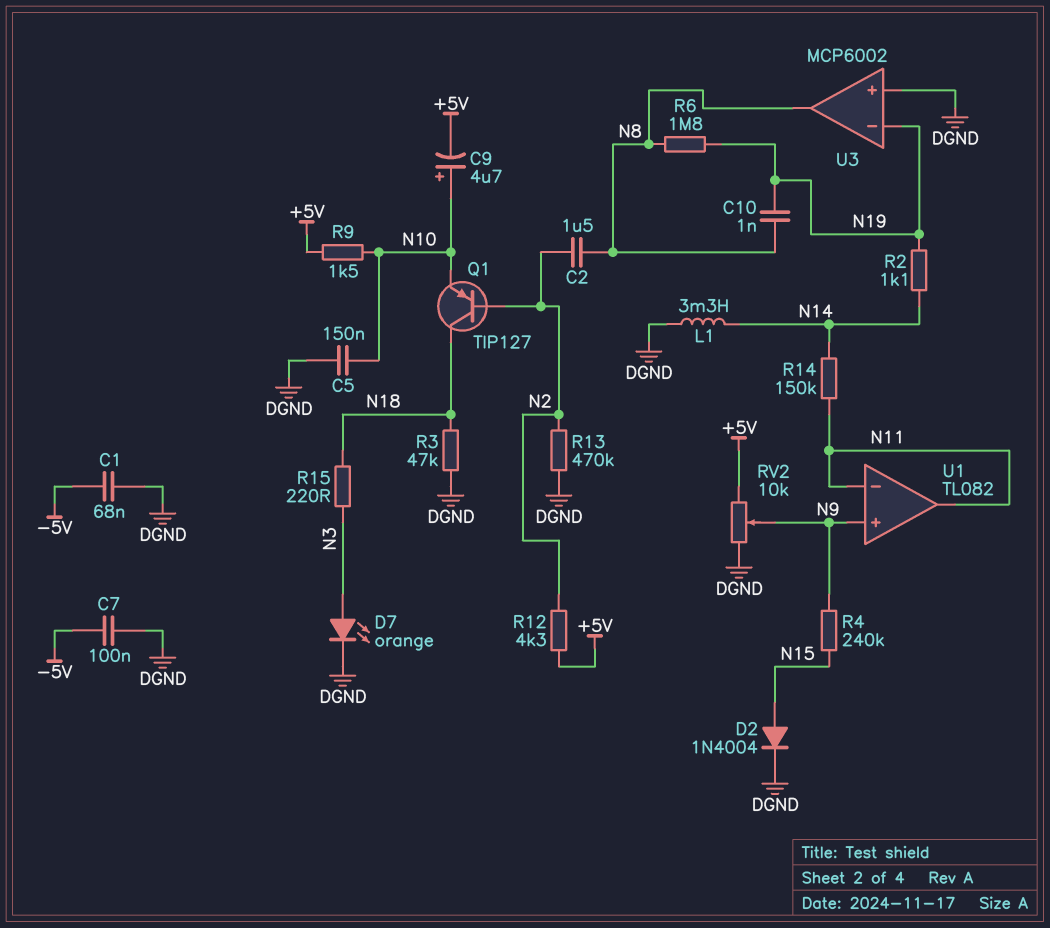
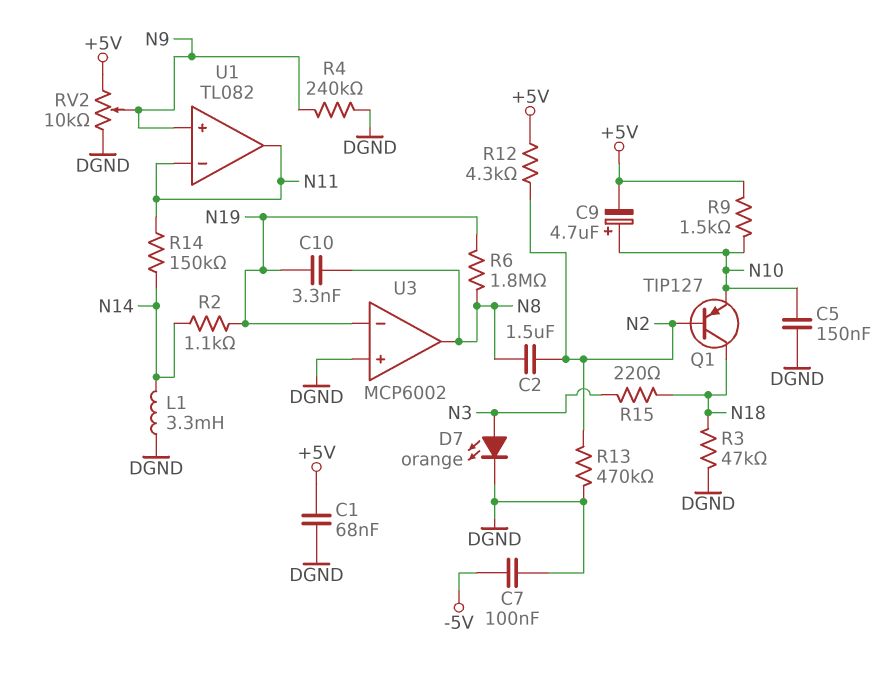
C1: 68nF (-5V, DGND) -> 68nF (+5V, DGND)
C10: 1nF (N8, N19) -> 3.3nF (N8, N19)
D2: diode 1N4004 (A N15, K DGND) -> none
R4: 240k (N9, N15) -> 240k (DGND, N9)

